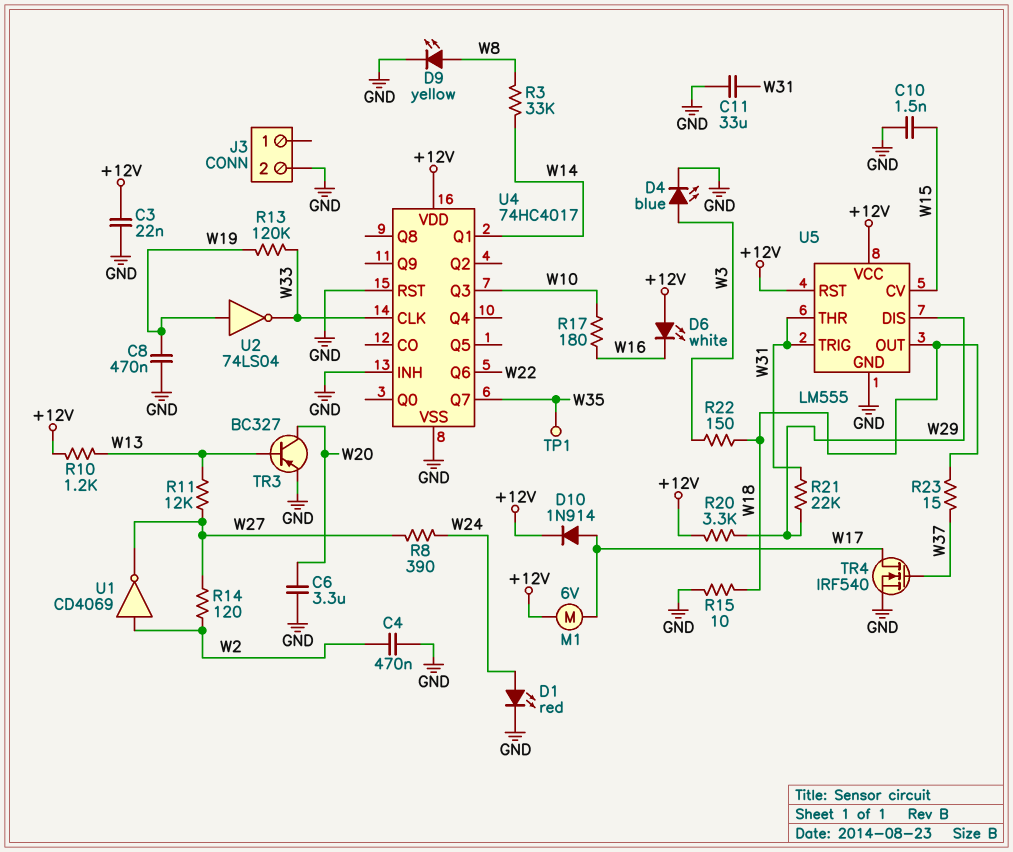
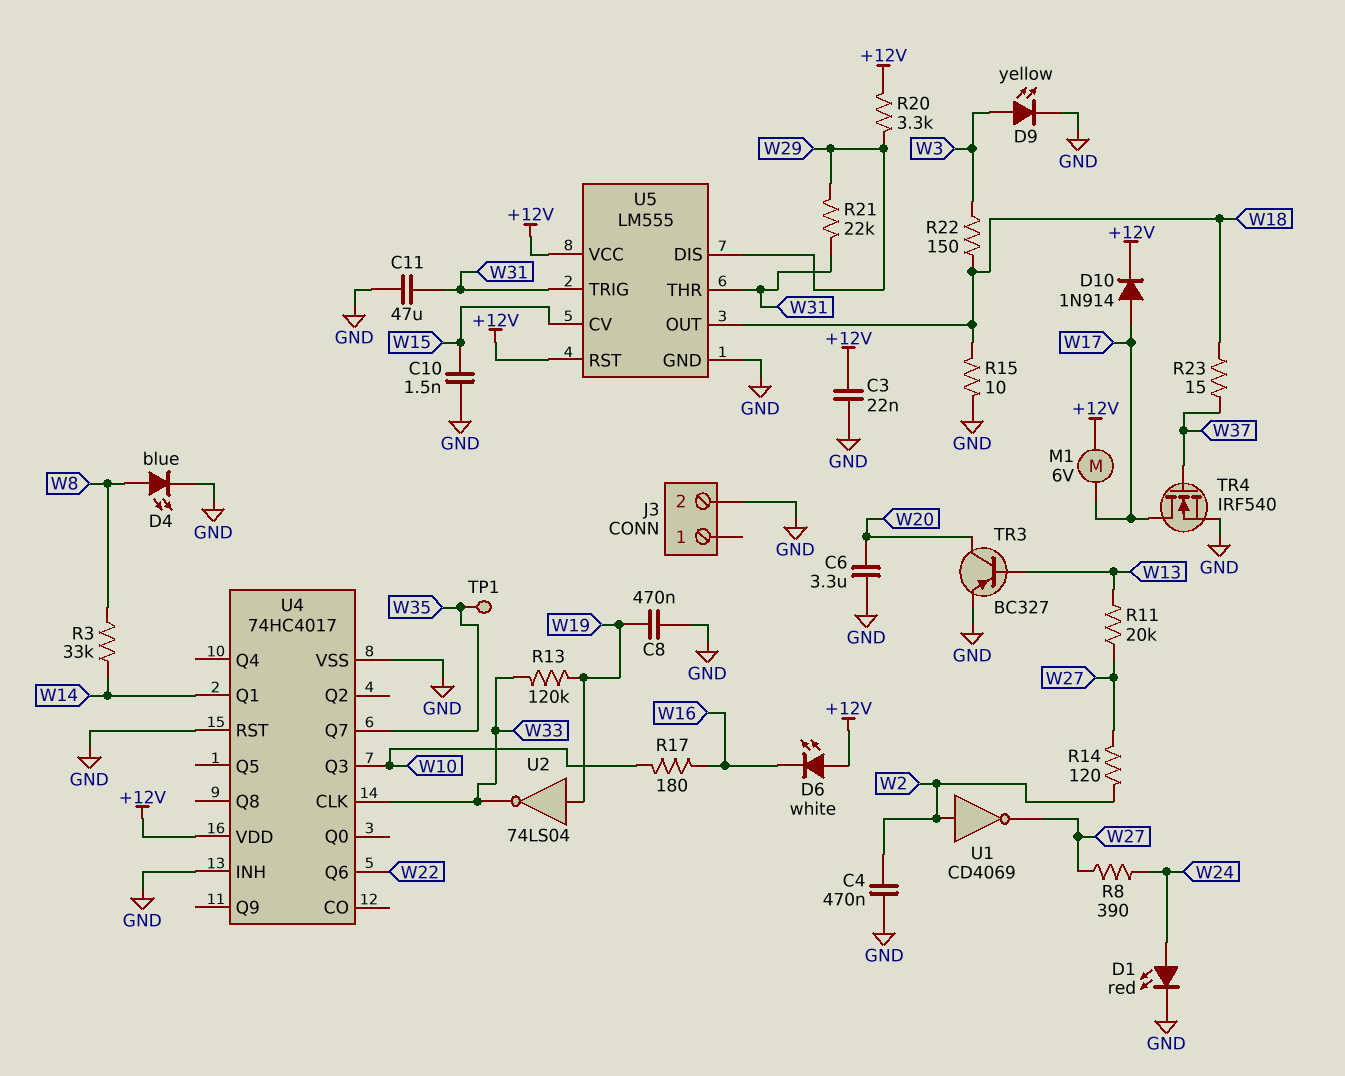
C11: 33uF (GND, W31) -> 47uF (GND, W31)
D4: LED blue (A W3, K GND) -> LED blue (A W8, K GND)
D9: LED yellow (A W8, K GND) -> LED yellow (A W3, K GND)
R10: 1.2k (+12V, W13) -> none
R11: 12k (W13, W27) -> 20k (W13, W27)

